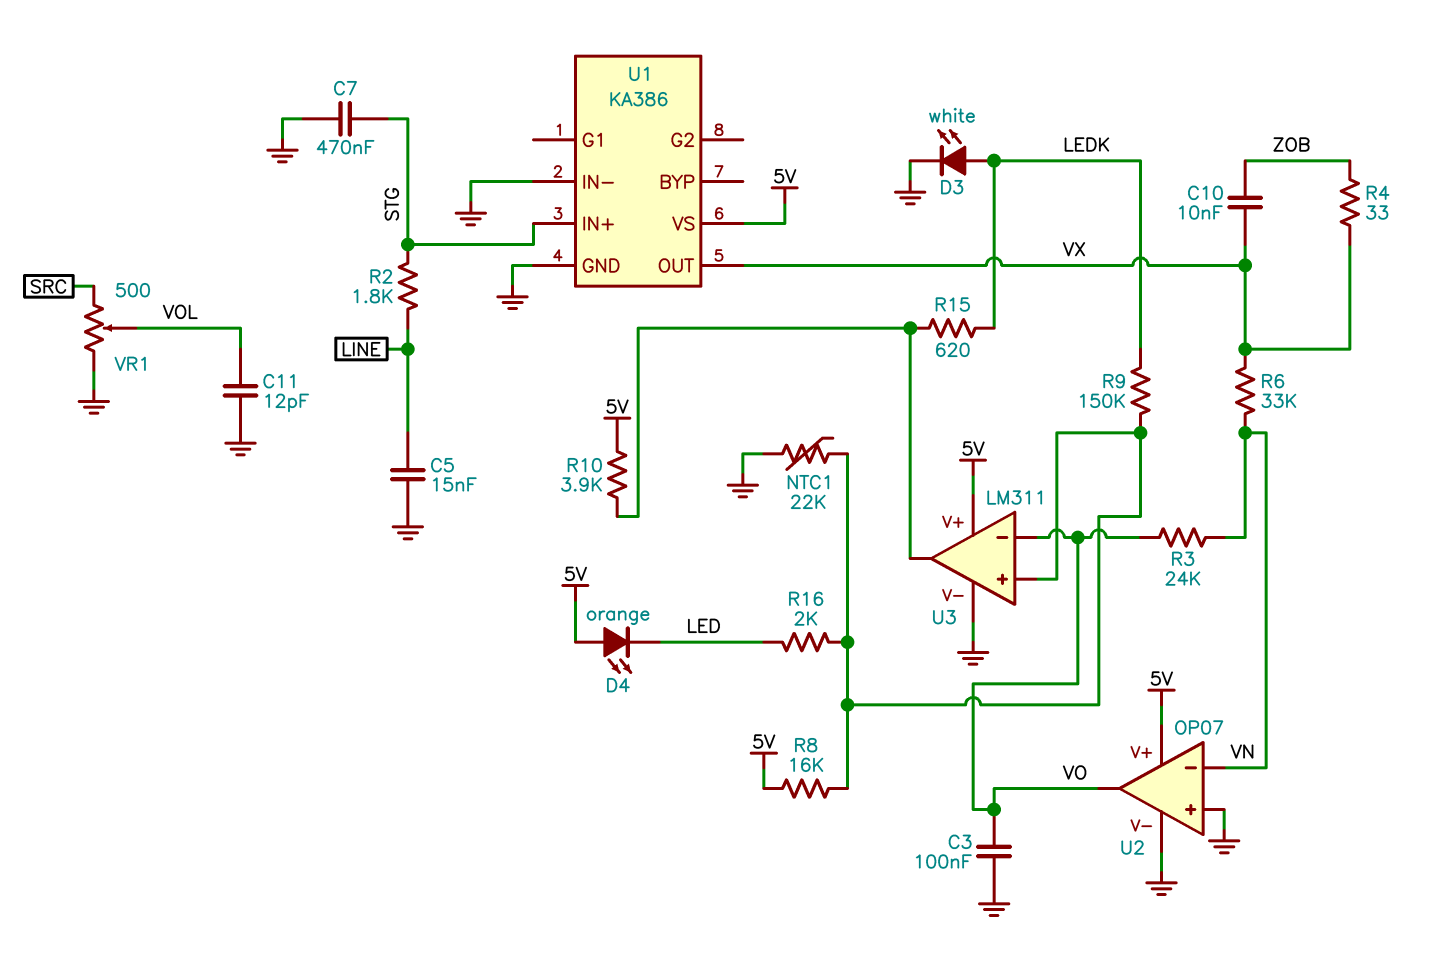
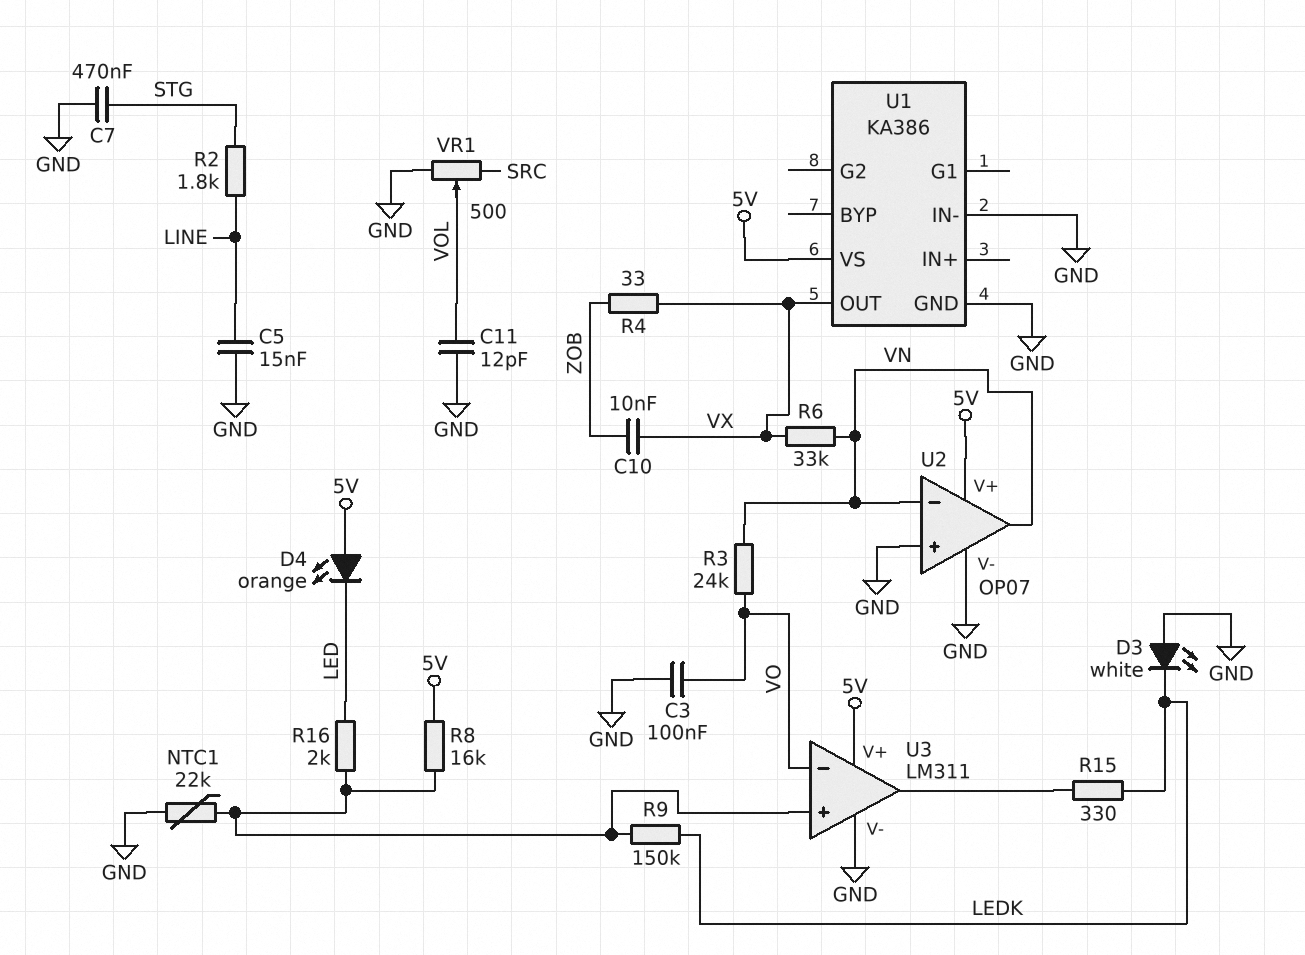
D3: LED white (A LEDK, K GND) -> LED white (A GND, K LEDK)
R10: 3.9k (5V, U3/out) -> none
R15: 620 (LEDK, U3/out) -> 330 (LEDK, U3/out)
U1 pin IN+: STG -> none
U2 pin out: VO -> VN

